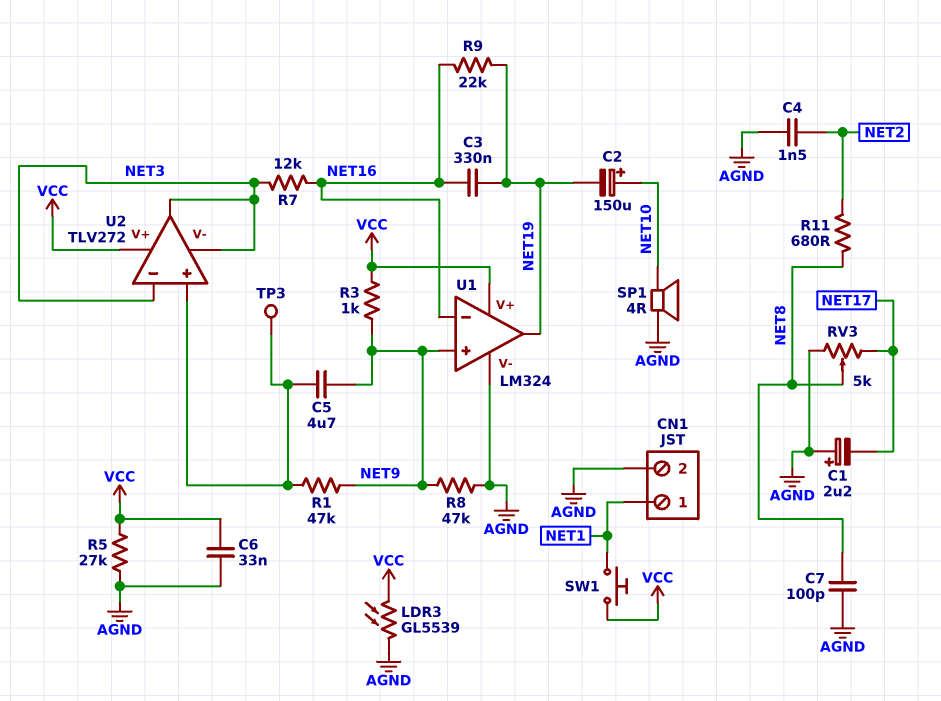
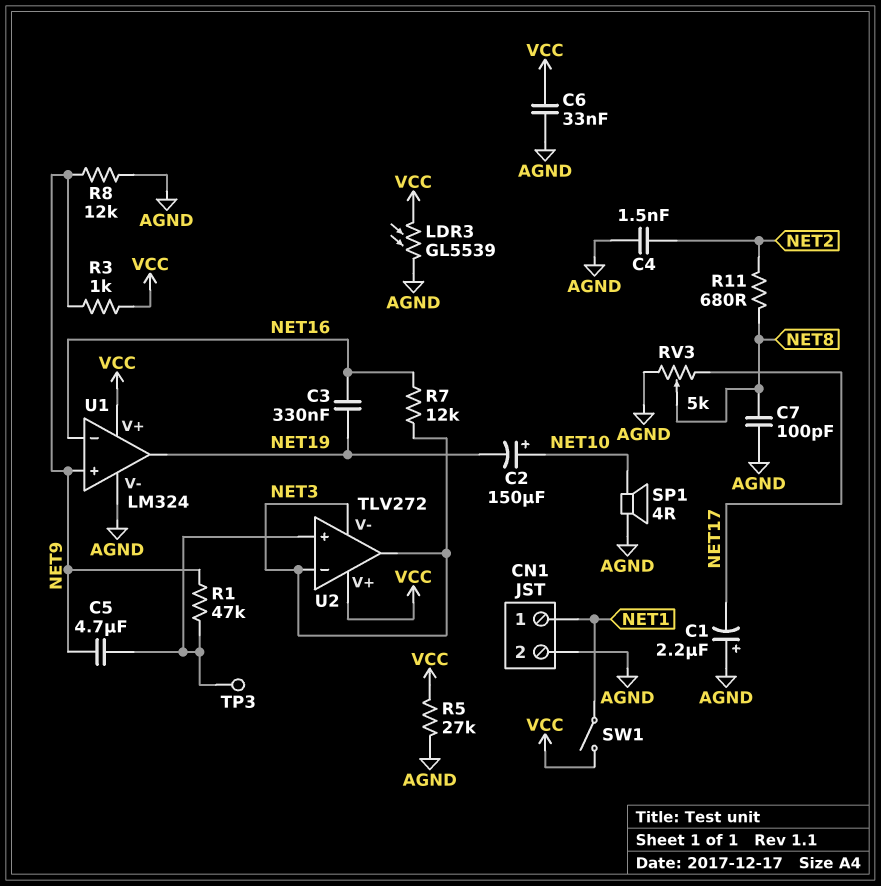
R8: 47k (AGND, NET9) -> 12k (AGND, NET9)
R9: 22k (NET16, NET19) -> none
SW1: button (NET1, VCC) -> switch (NET1, VCC)

